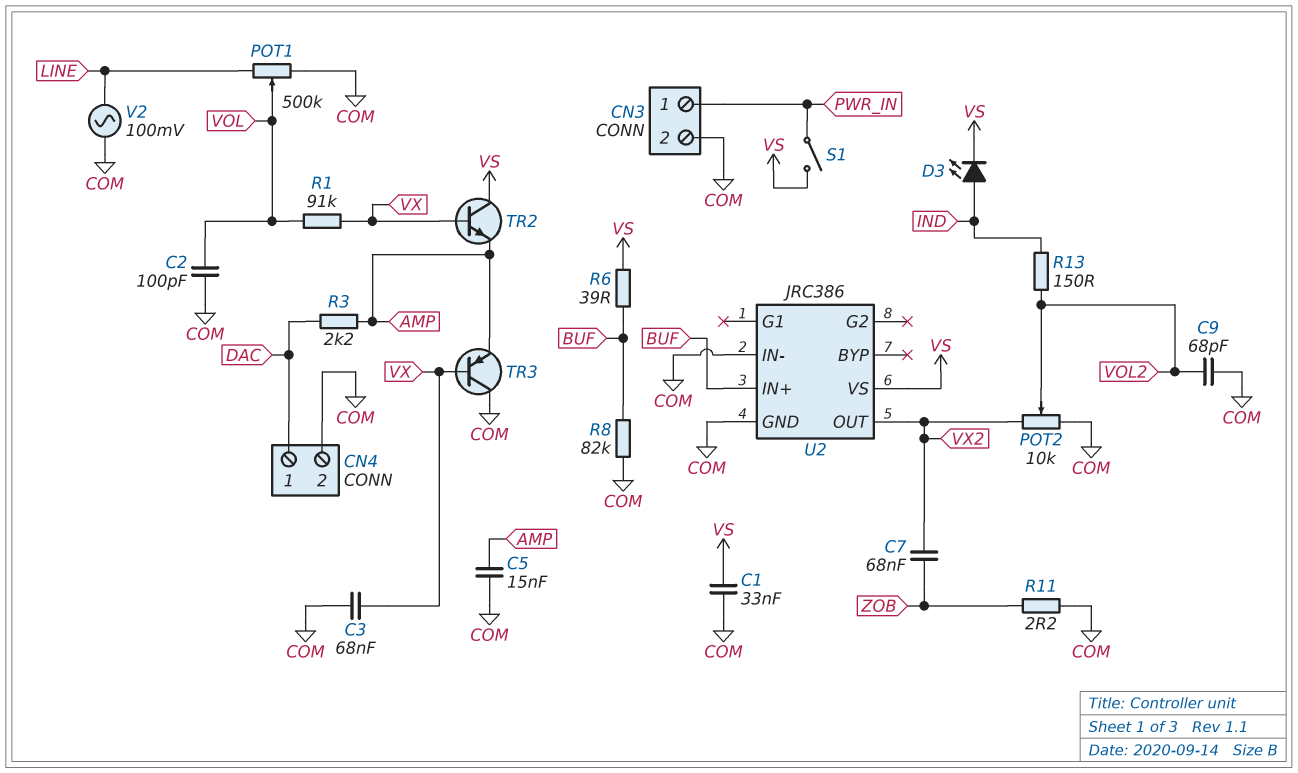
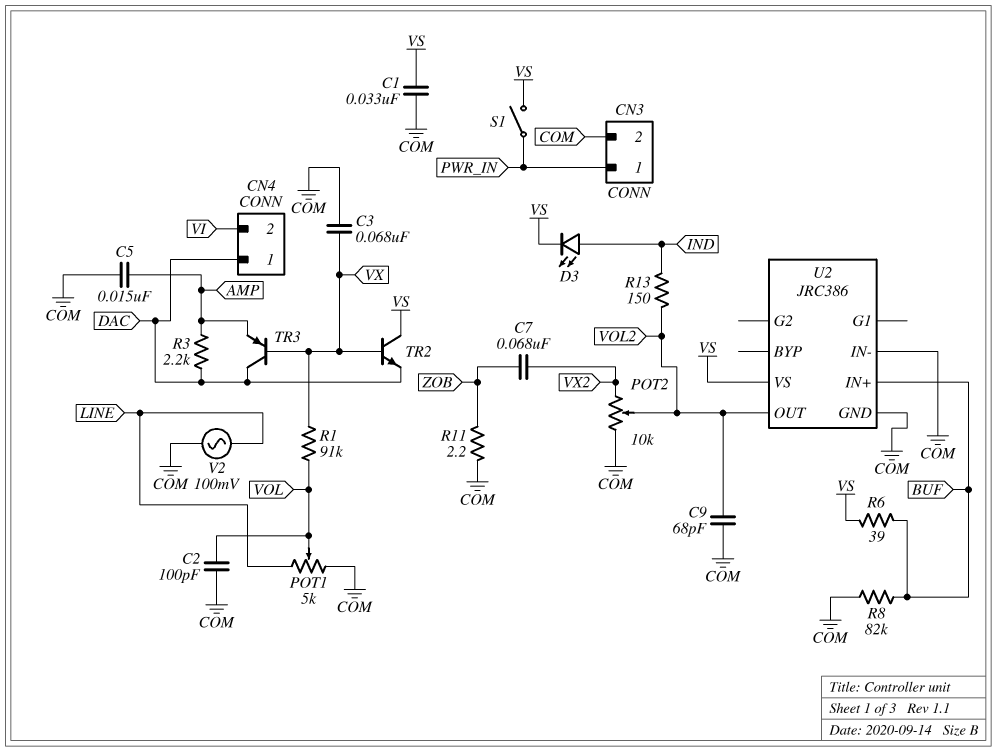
CN4 pin 2: COM -> VI
POT1: 500k (COM, LINE, wiper VOL) -> 5k (COM, LINE, wiper VOL)
TR2: NPN (B VX, C VS, E AMP) -> NPN (B VX, C VS, E DAC)
TR3: PNP (B VX, C COM, E AMP) -> PNP (B VX, C DAC, E AMP)
U2 pin OUT: VX2 -> VOL2

